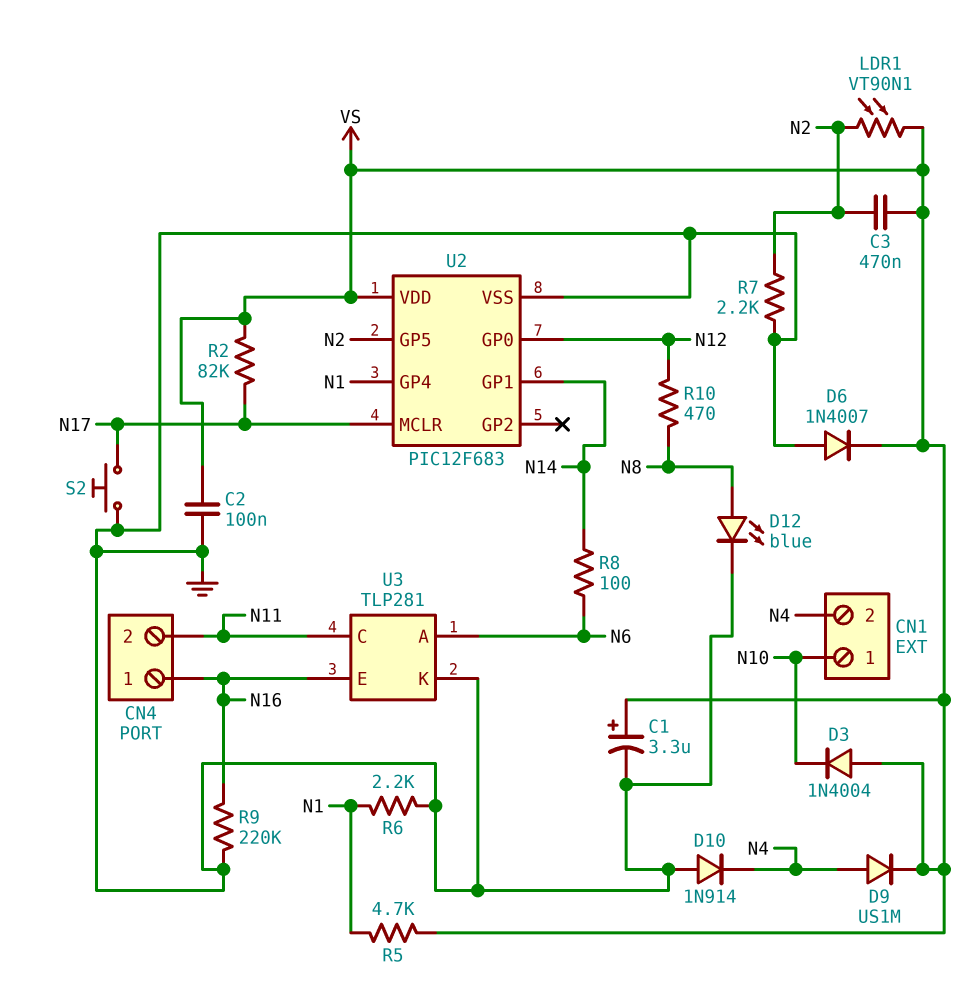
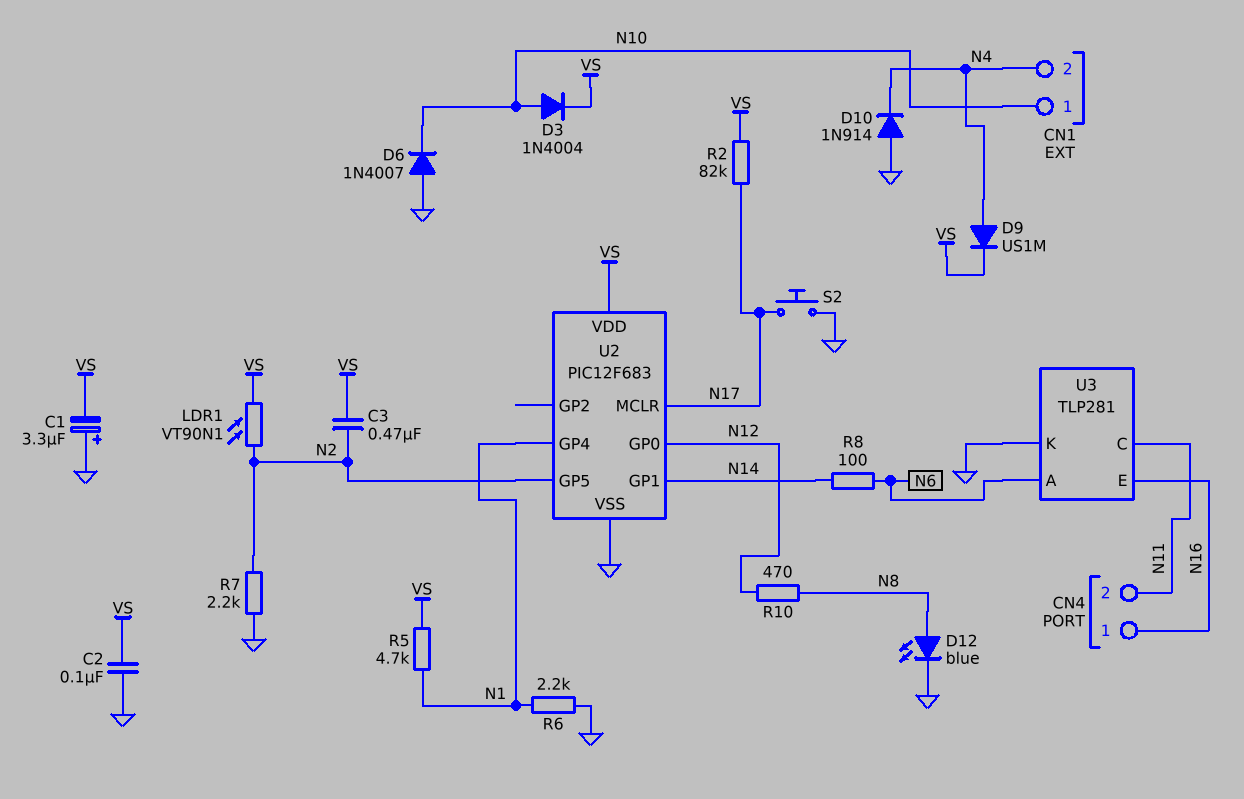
C1: 3.3uF (plus VS, minus GND) -> 3.3uF (plus GND, minus VS)
D3: diode 1N4004 (A VS, K N10) -> diode 1N4004 (A N10, K VS)
D6: diode 1N4007 (A GND, K VS) -> diode 1N4007 (A GND, K N10)
R9: 220k (GND, N16) -> none

